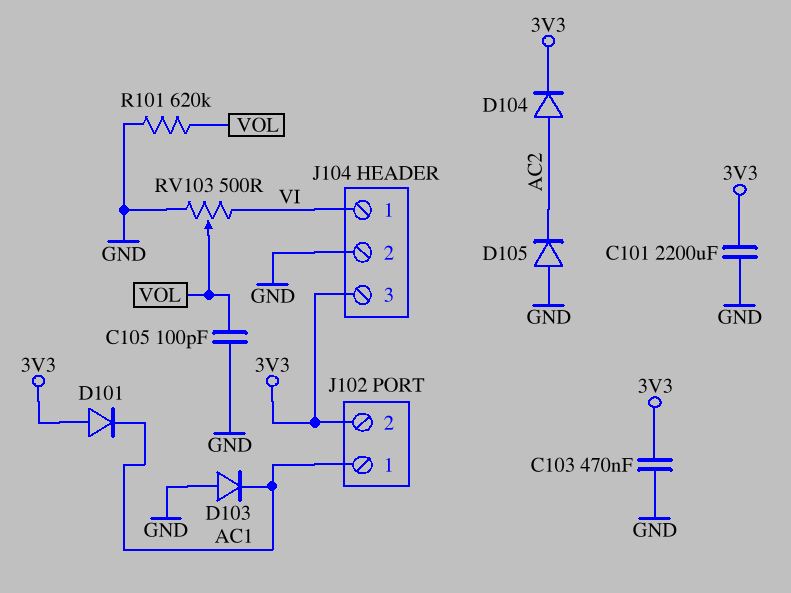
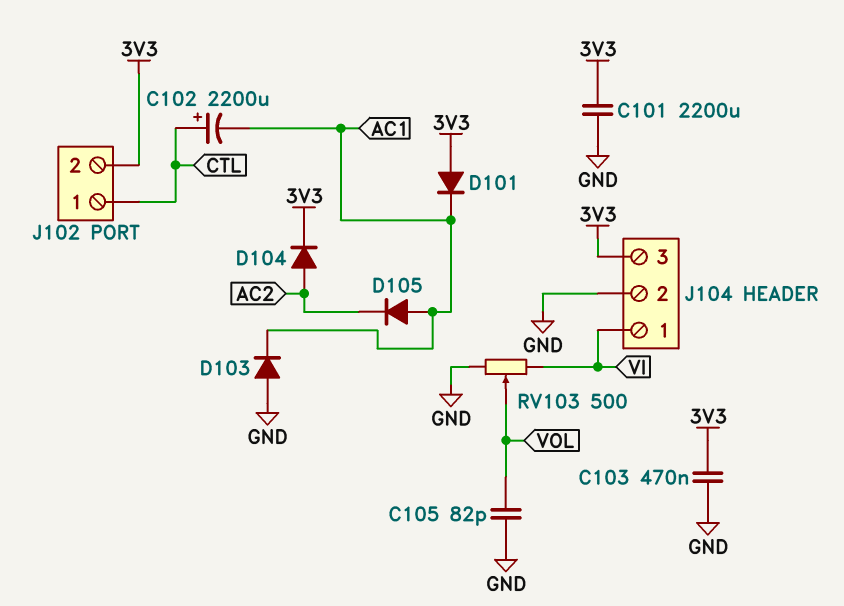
C102: none -> 2200uF (plus CTL, minus AC1)
C105: 100pF (GND, VOL) -> 82pF (GND, VOL)
D105: diode (A GND, K AC2) -> diode (A AC1, K AC2)
J102 pin 1: AC1 -> CTL
R101: 620k (GND, VOL) -> none

